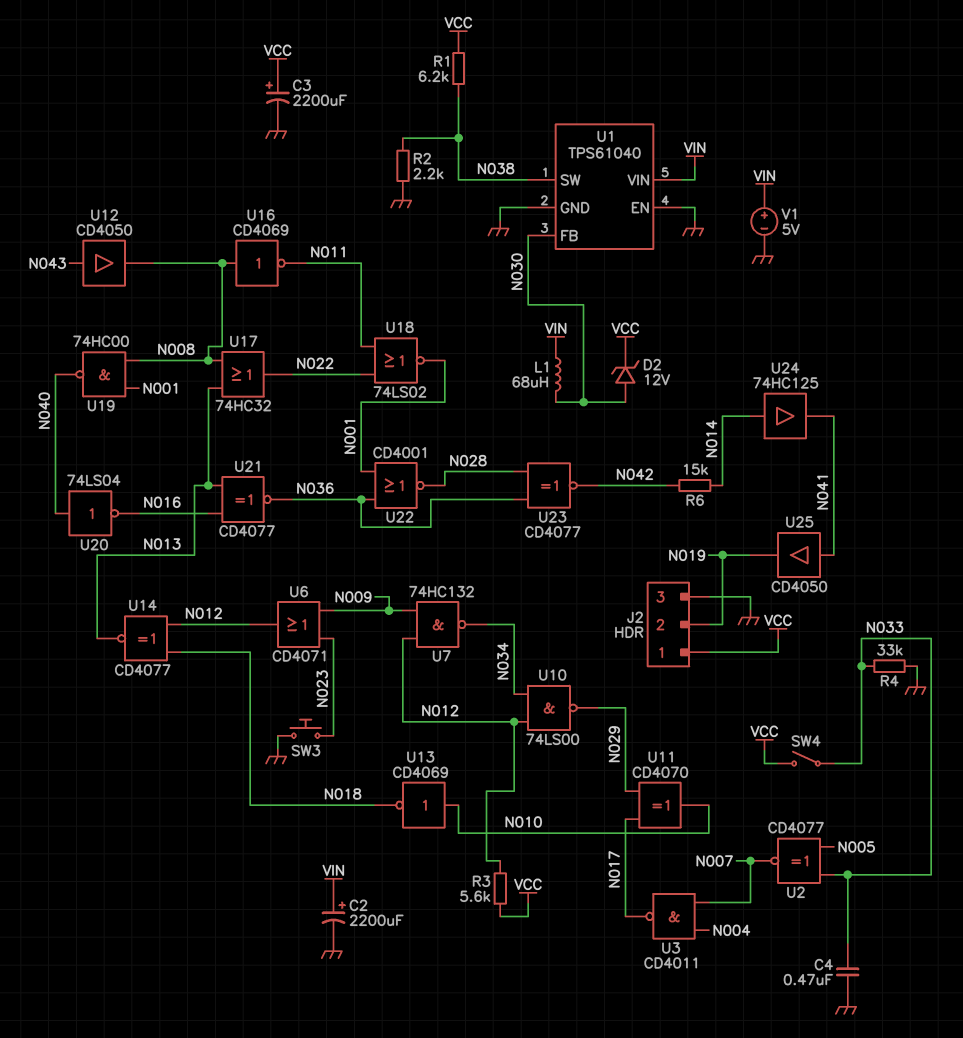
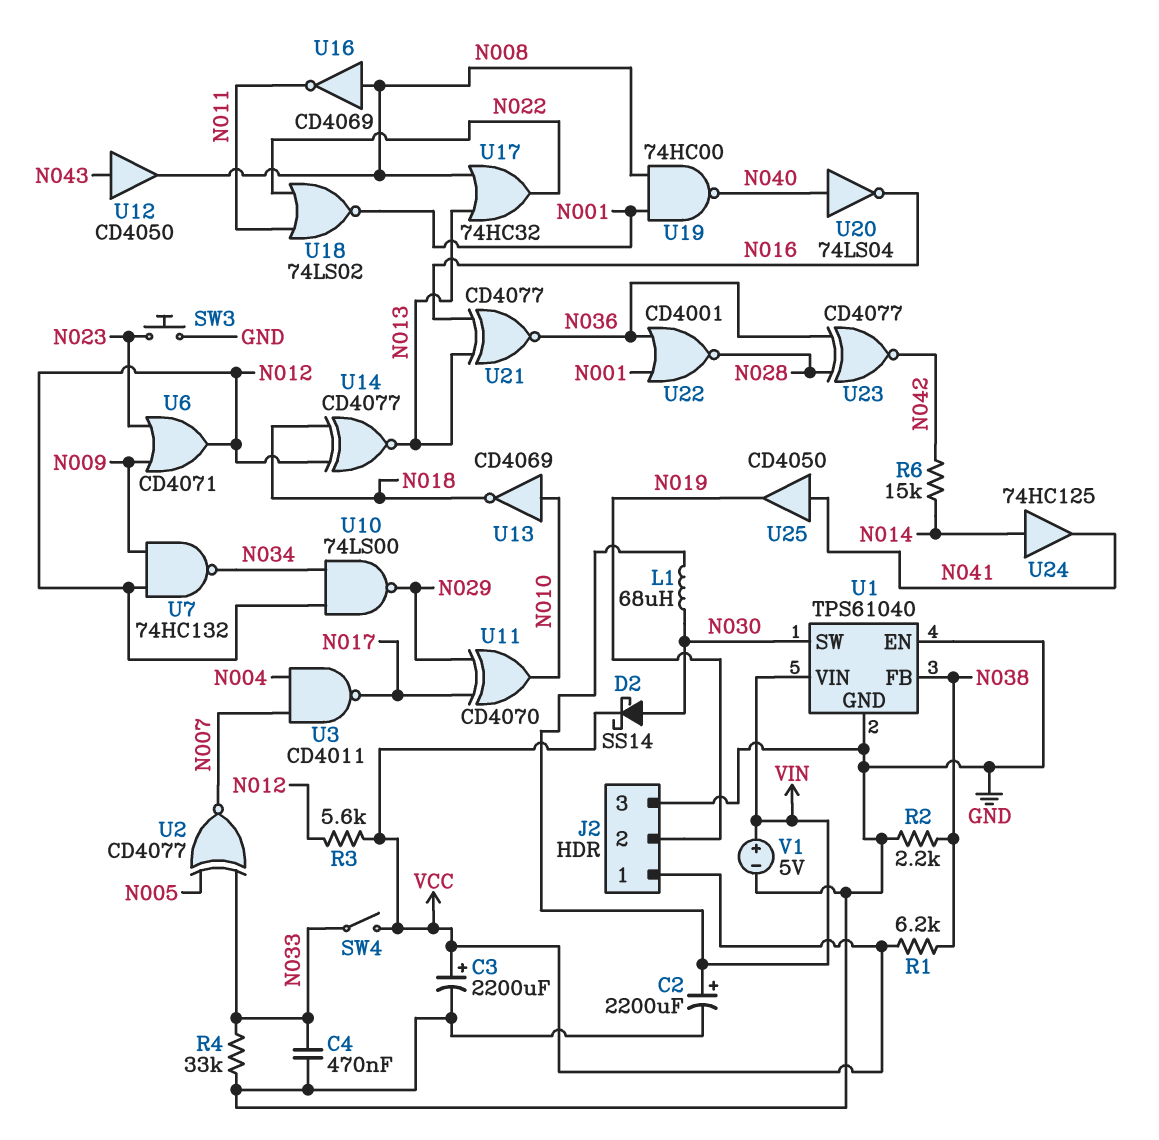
D2: zener 12V (A N030, K VCC) -> schottky SS14 (A N030, K VCC)
U1 pin FB: N030 -> N038
U1 pin SW: N038 -> N030

